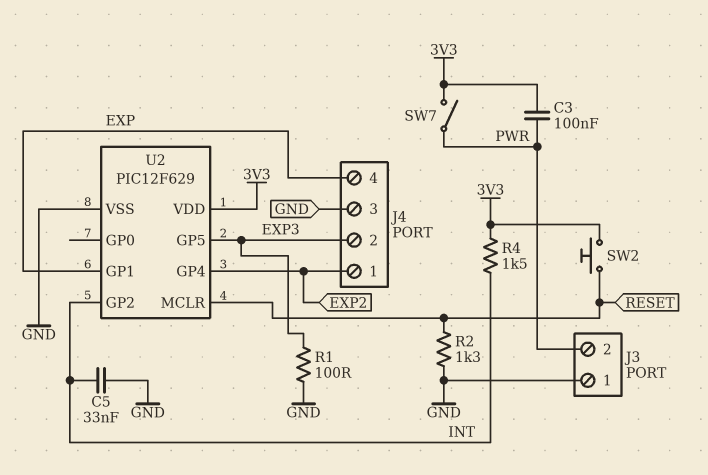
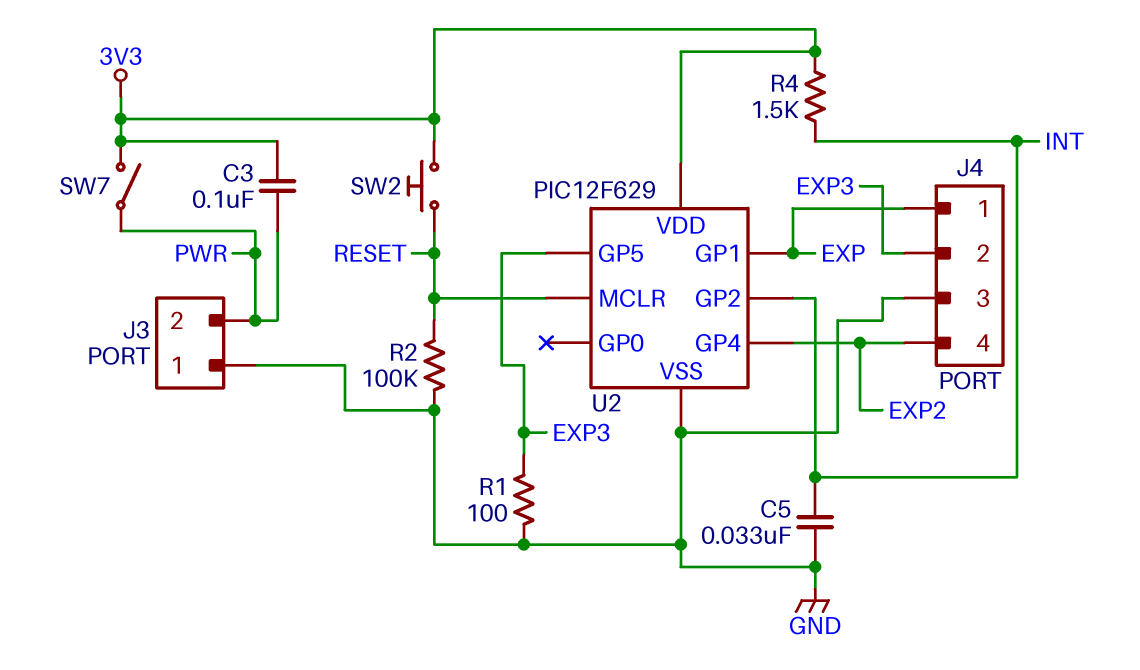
J4 pin 1: EXP2 -> EXP
J4 pin 4: EXP -> EXP2
R2: 1.3k (GND, RESET) -> 100k (GND, RESET)

